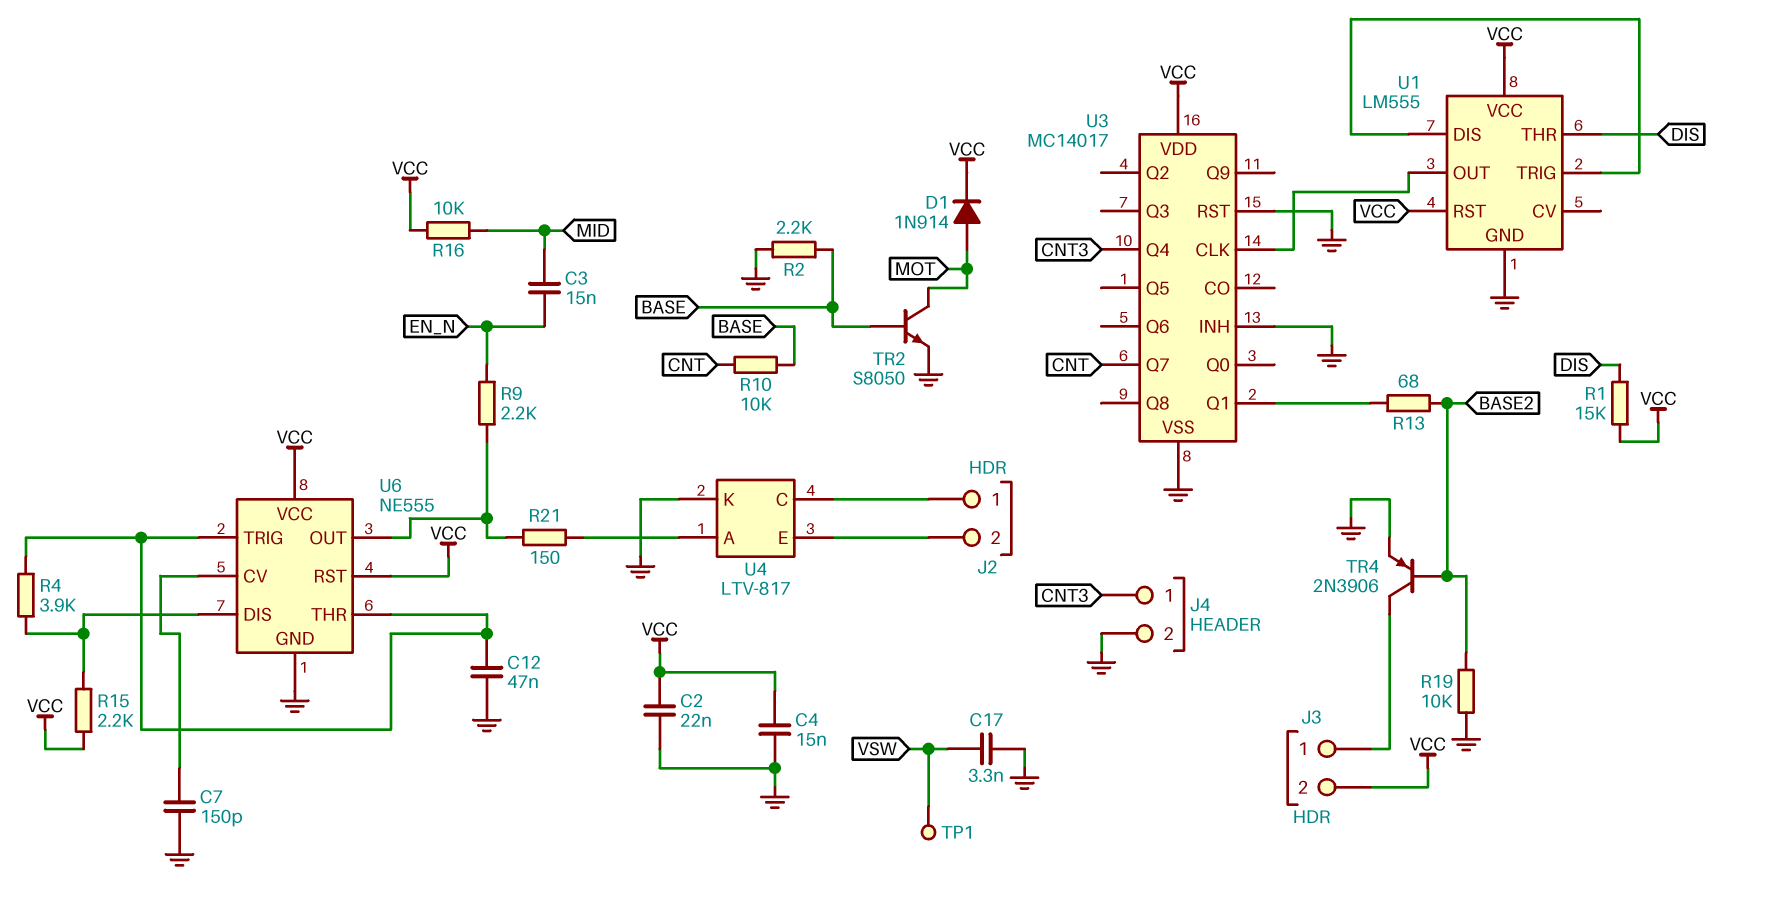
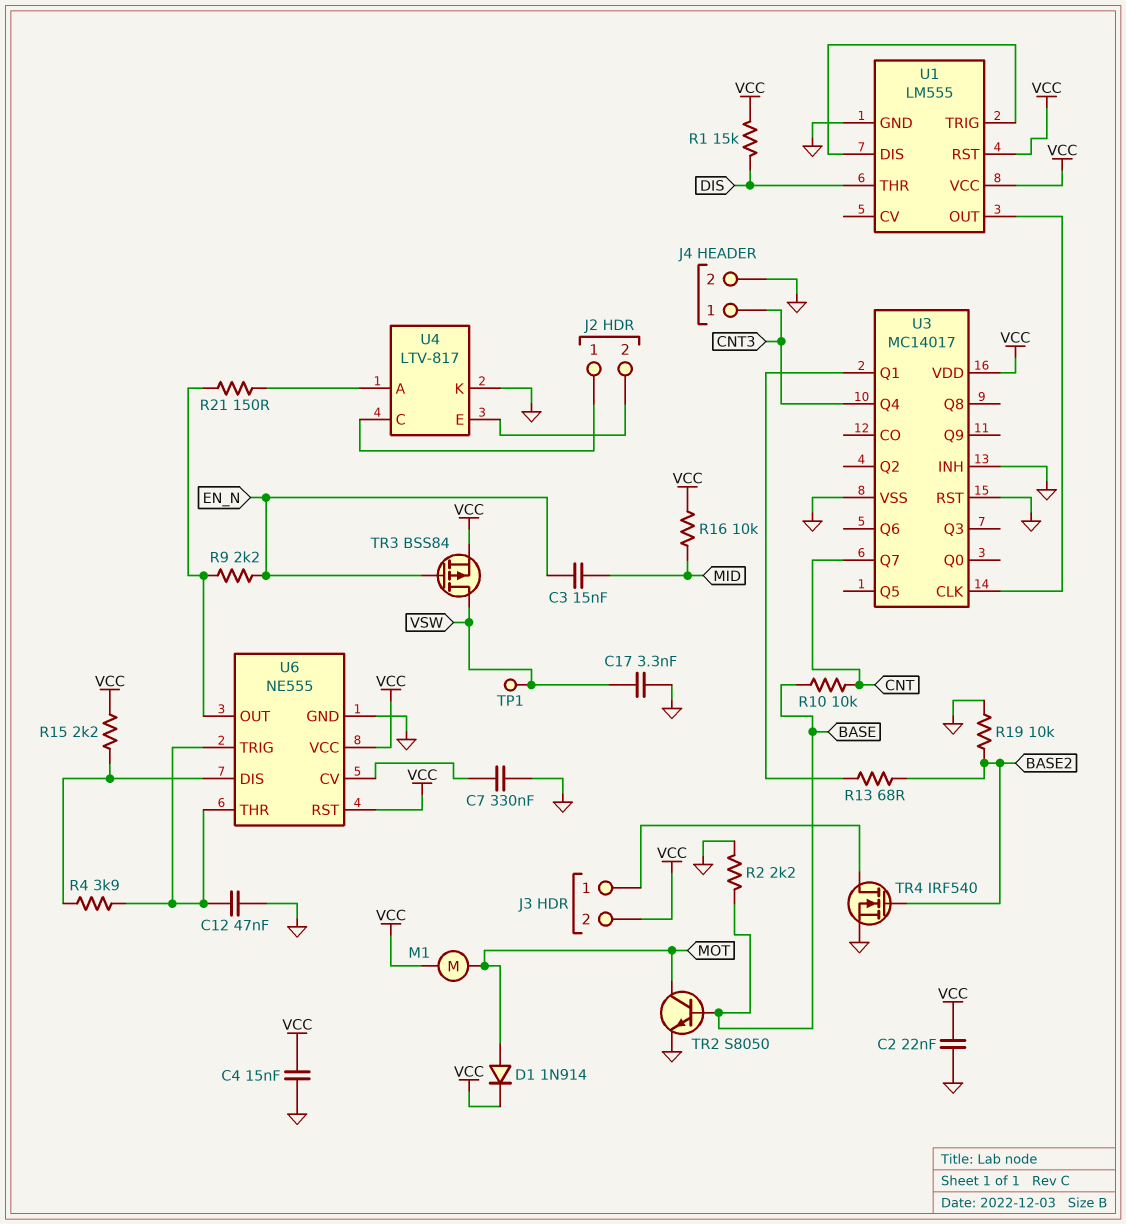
C7: 150pF (GND, U6/CV) -> 330nF (GND, U6/CV)
M1: none -> motor (MOT, VCC)
TR3: none -> PMOS BSS84 (G EN_N, D VSW, S VCC)
TR4: PNP 2N3906 (B BASE2, C J3/1, E GND) -> NMOS IRF540 (G BASE2, D J3/1, S GND)

